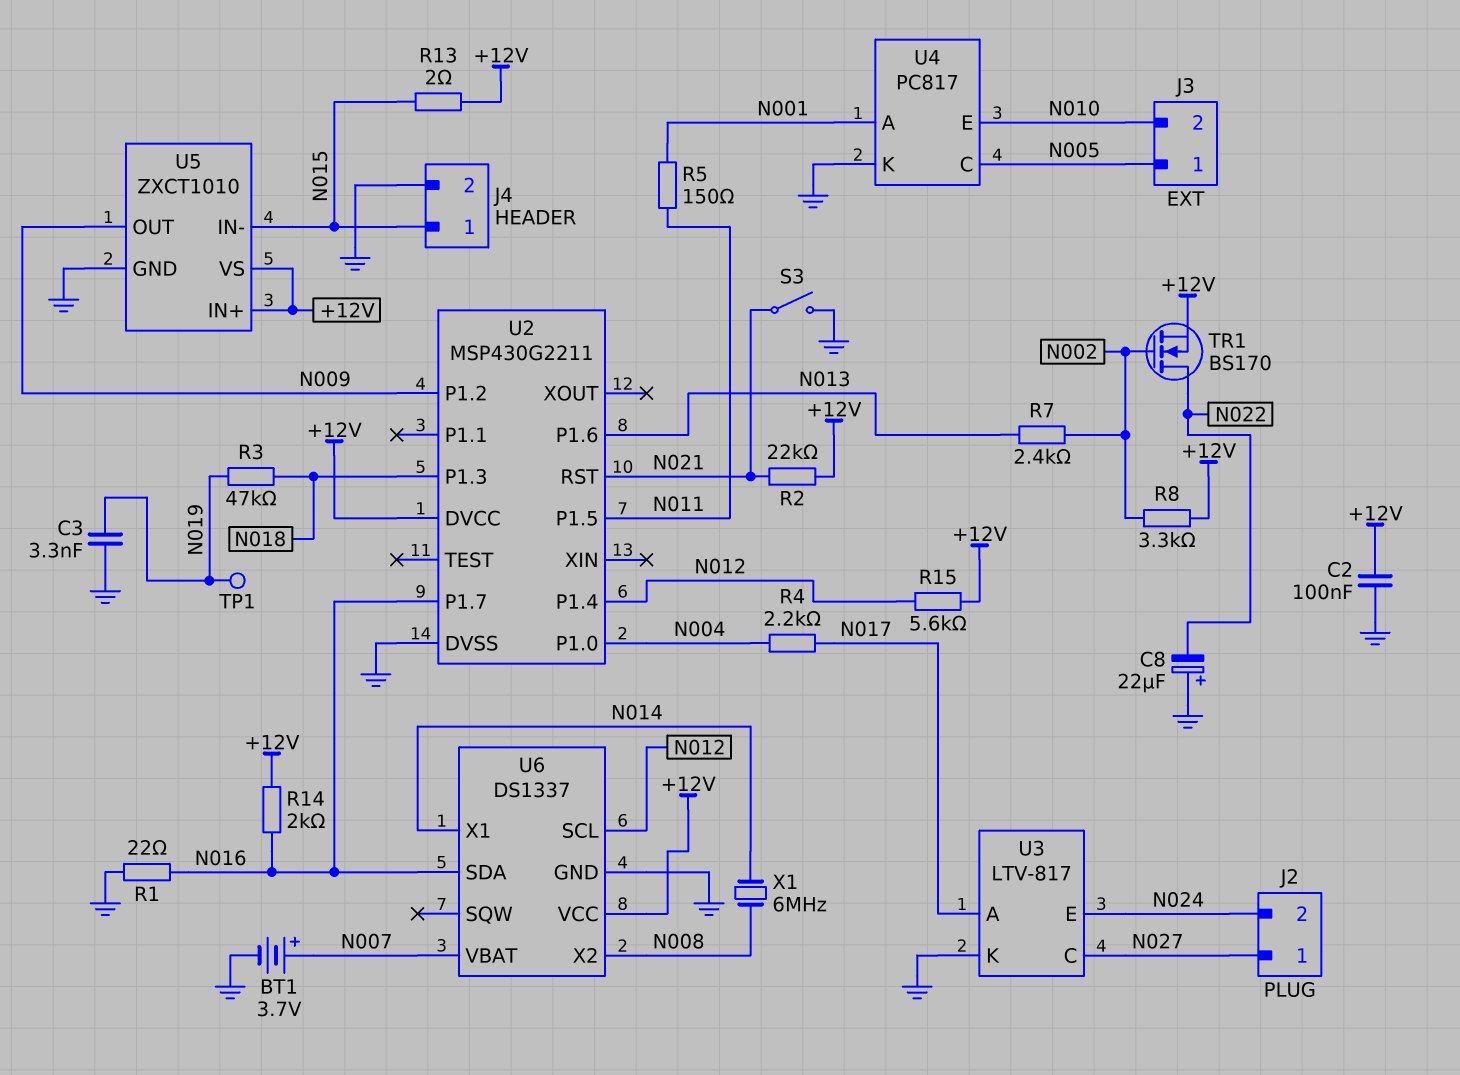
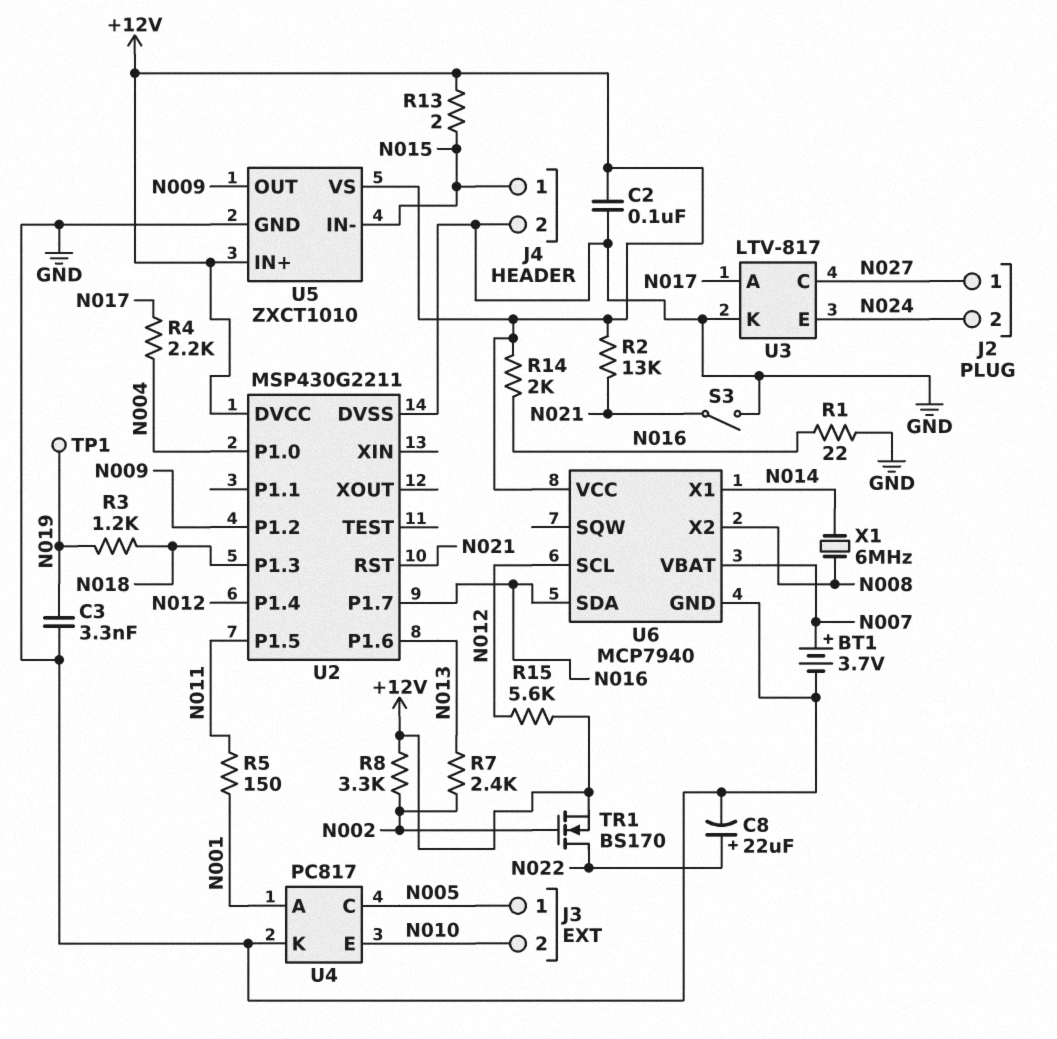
C8: 22uF (plus GND, minus N022) -> 22uF (plus N022, minus GND)
R2: 22k (+12V, N021) -> 13k (+12V, N021)
R3: 47k (N018, N019) -> 1.2k (N018, N019)
U6: DS1337 -> MCP7940

